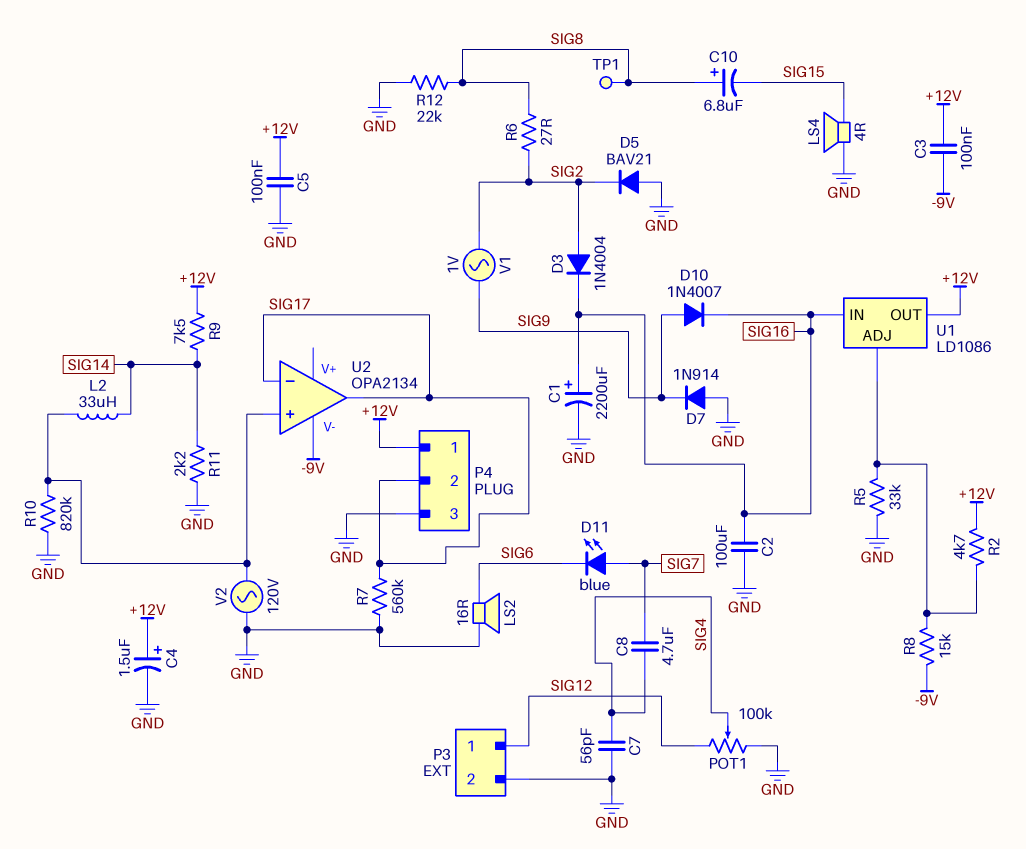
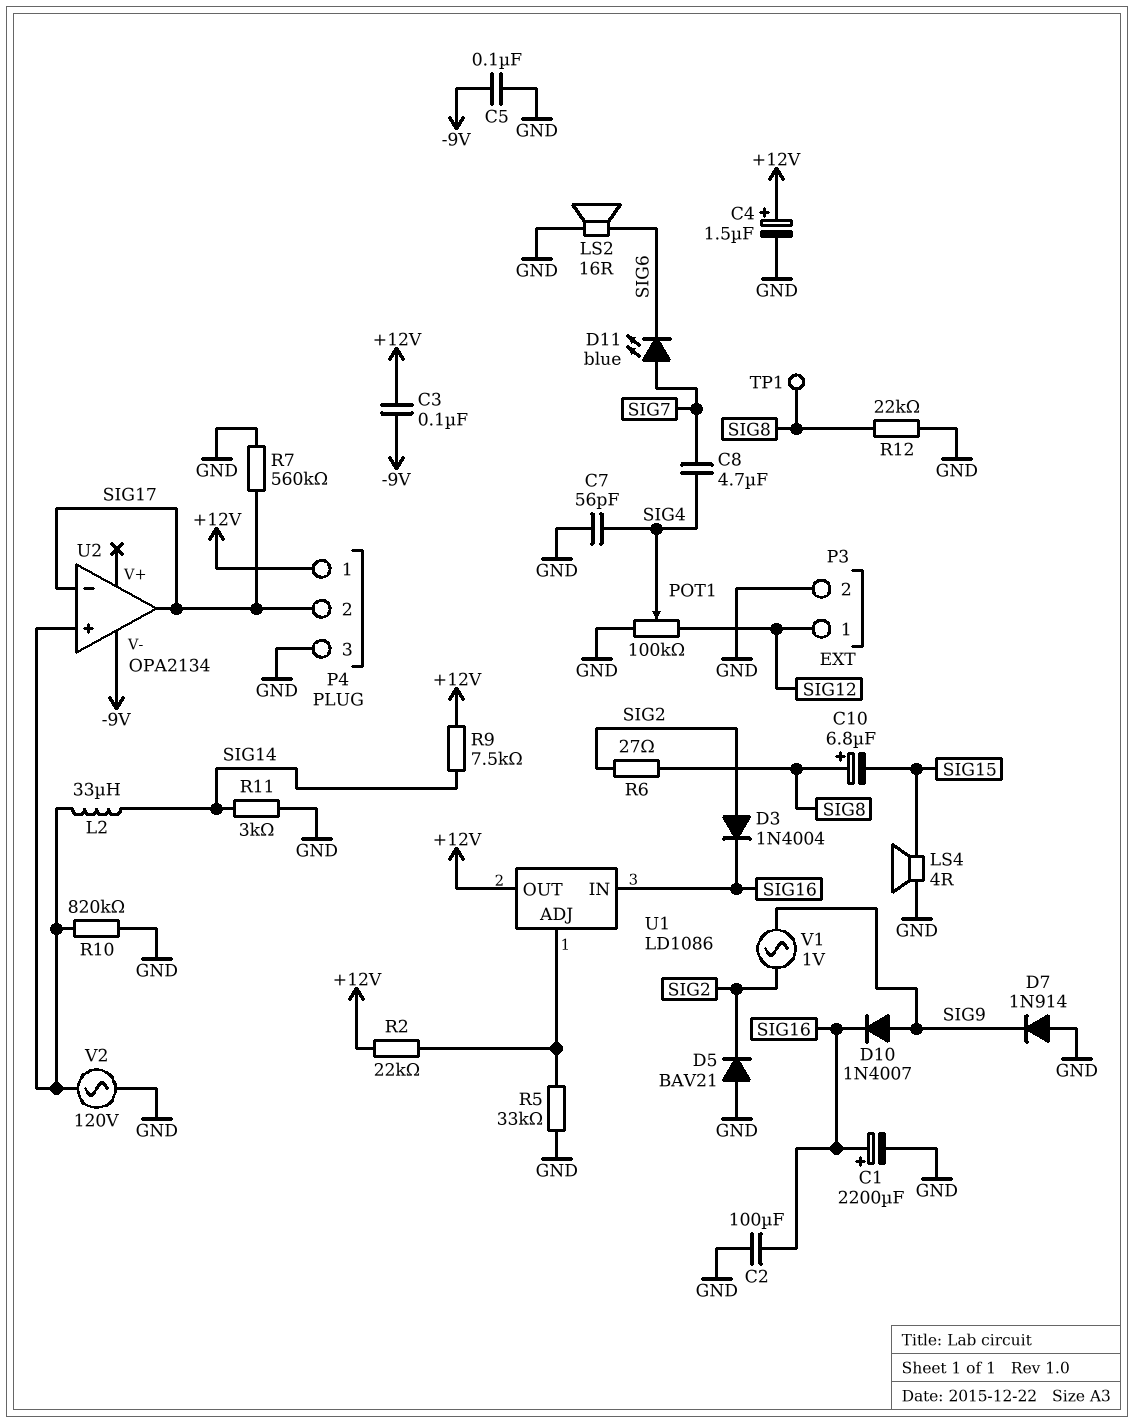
C5: 100nF (+12V, GND) -> 100nF (-9V, GND)
R2: 4.7k (+12V, U1/ADJ) -> 22k (+12V, U1/ADJ)
R8: 15k (-9V, U1/ADJ) -> none
R11: 2.2k (GND, SIG14) -> 3k (GND, SIG14)

